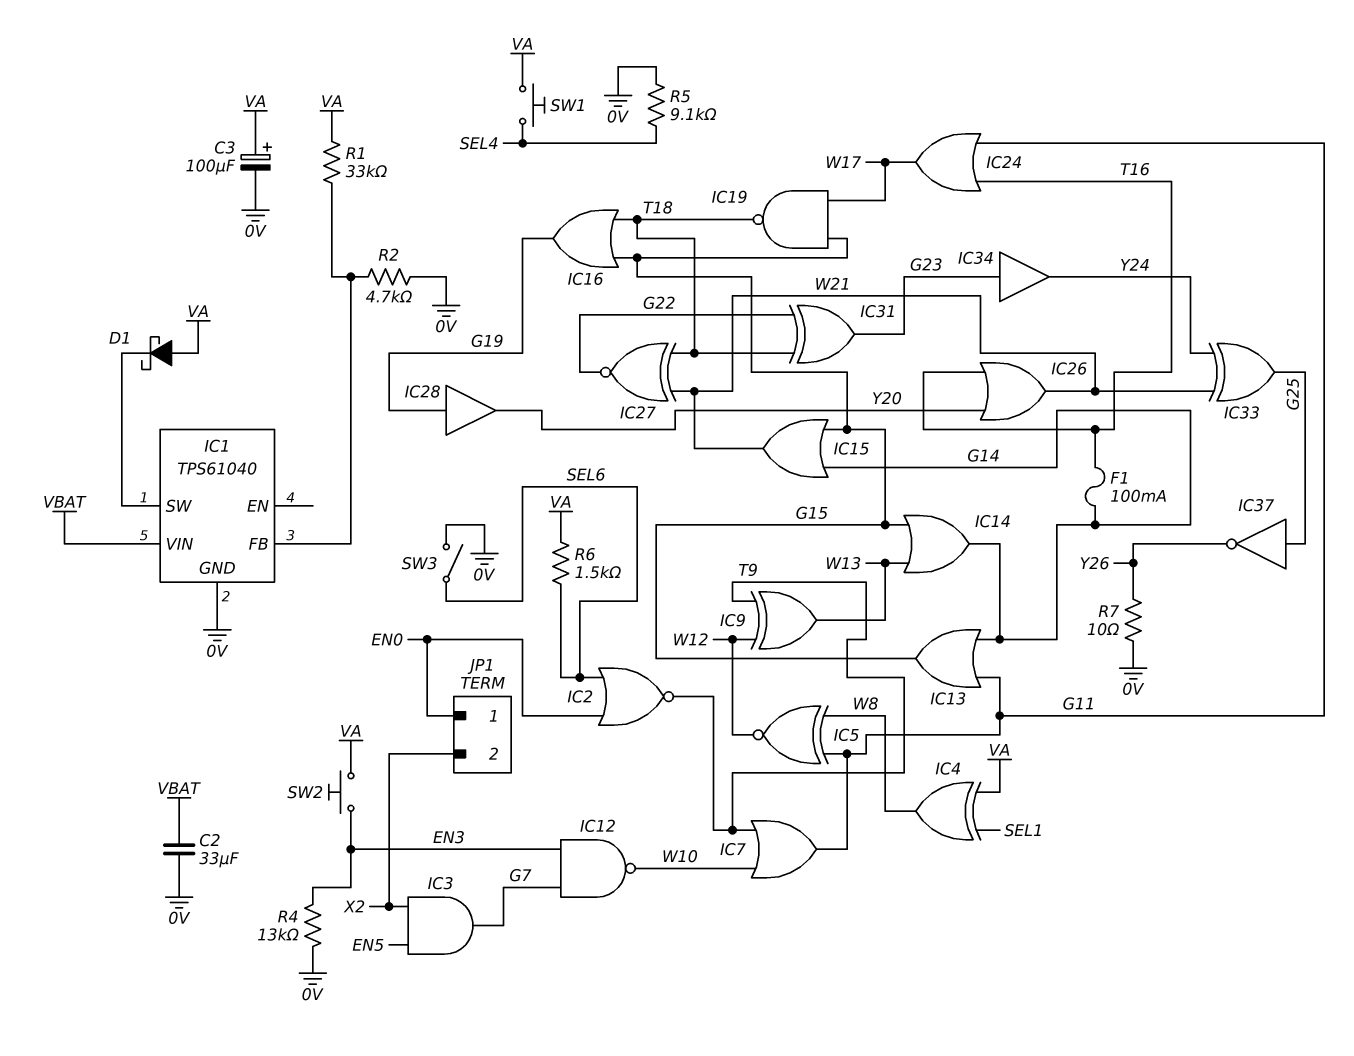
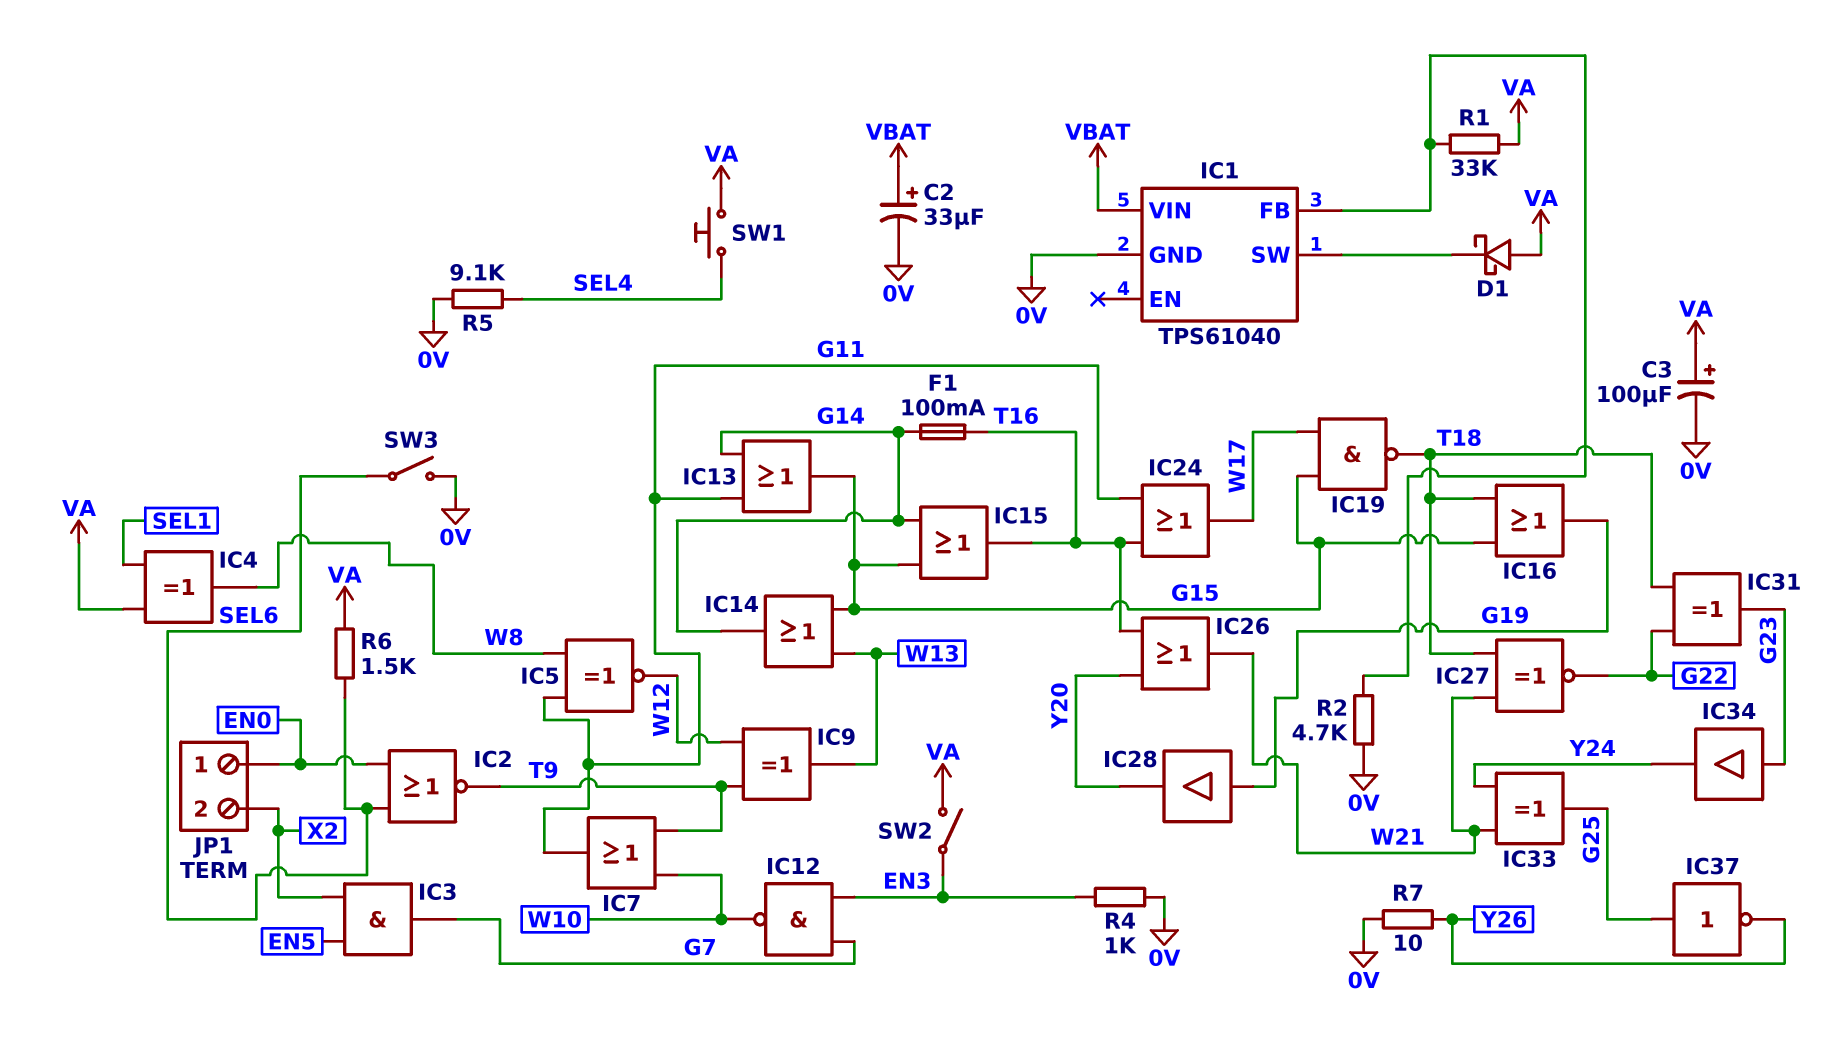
C2: 33uF (0V, VBAT) -> 33uF (plus VBAT, minus 0V)
IC15: OR (in G14, in G15, out W21) -> OR (in G14, in G15, out T16)
R4: 13k (0V, EN3) -> 1k (0V, EN3)
SW2: button (EN3, VA) -> switch (EN3, VA)

